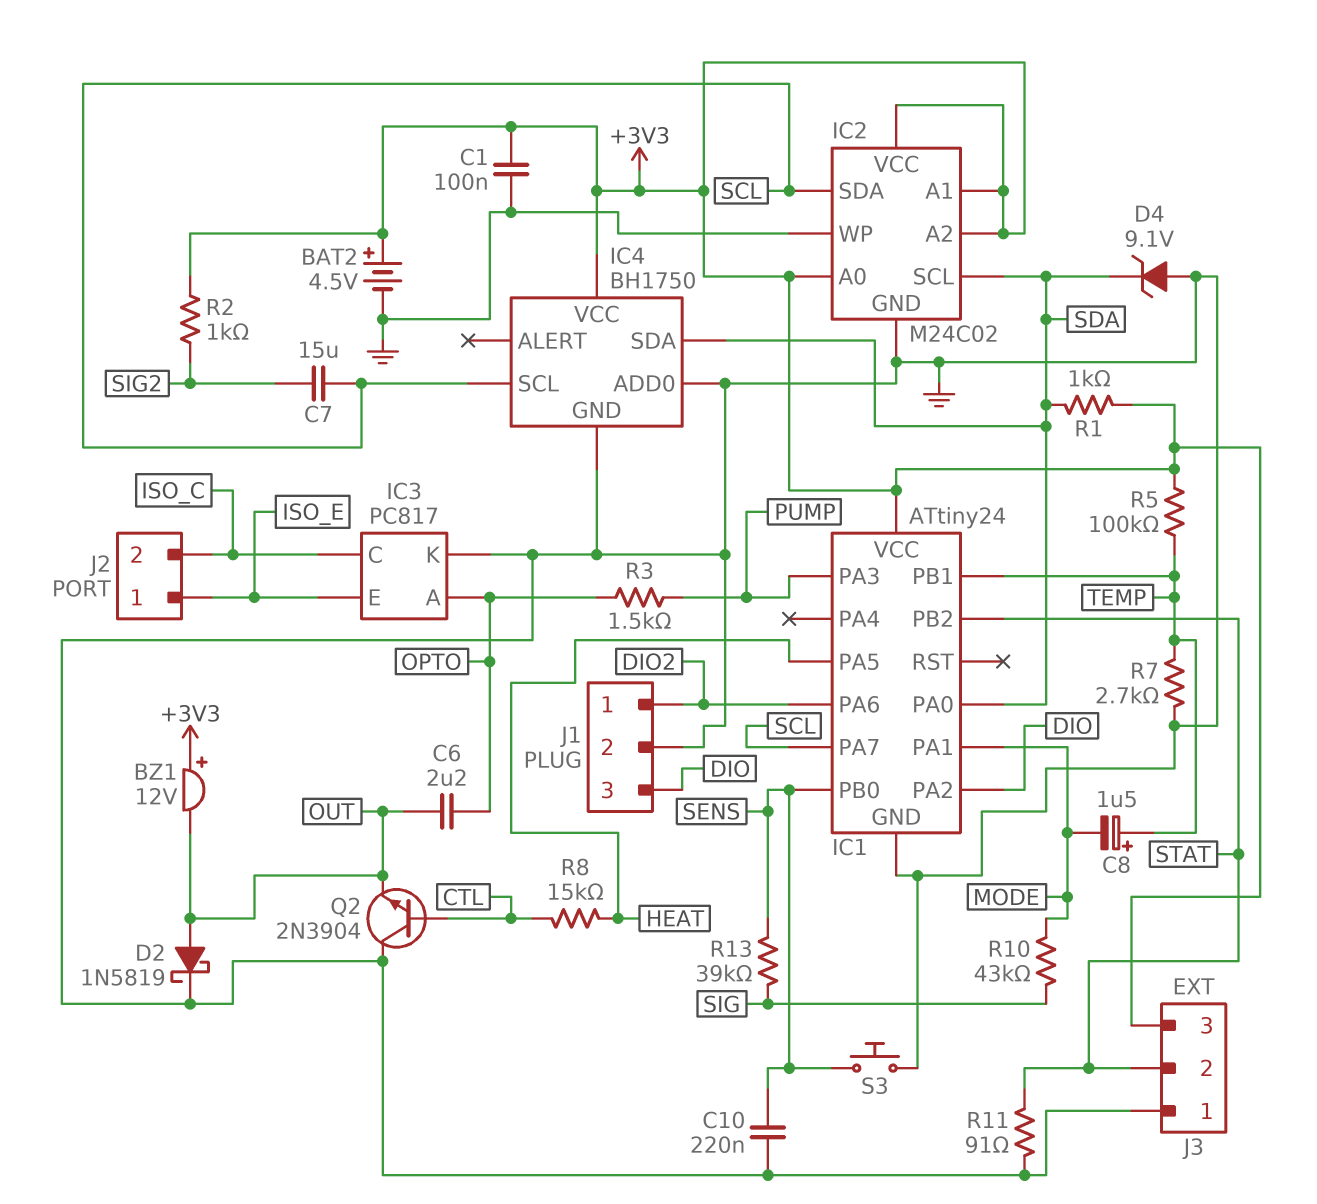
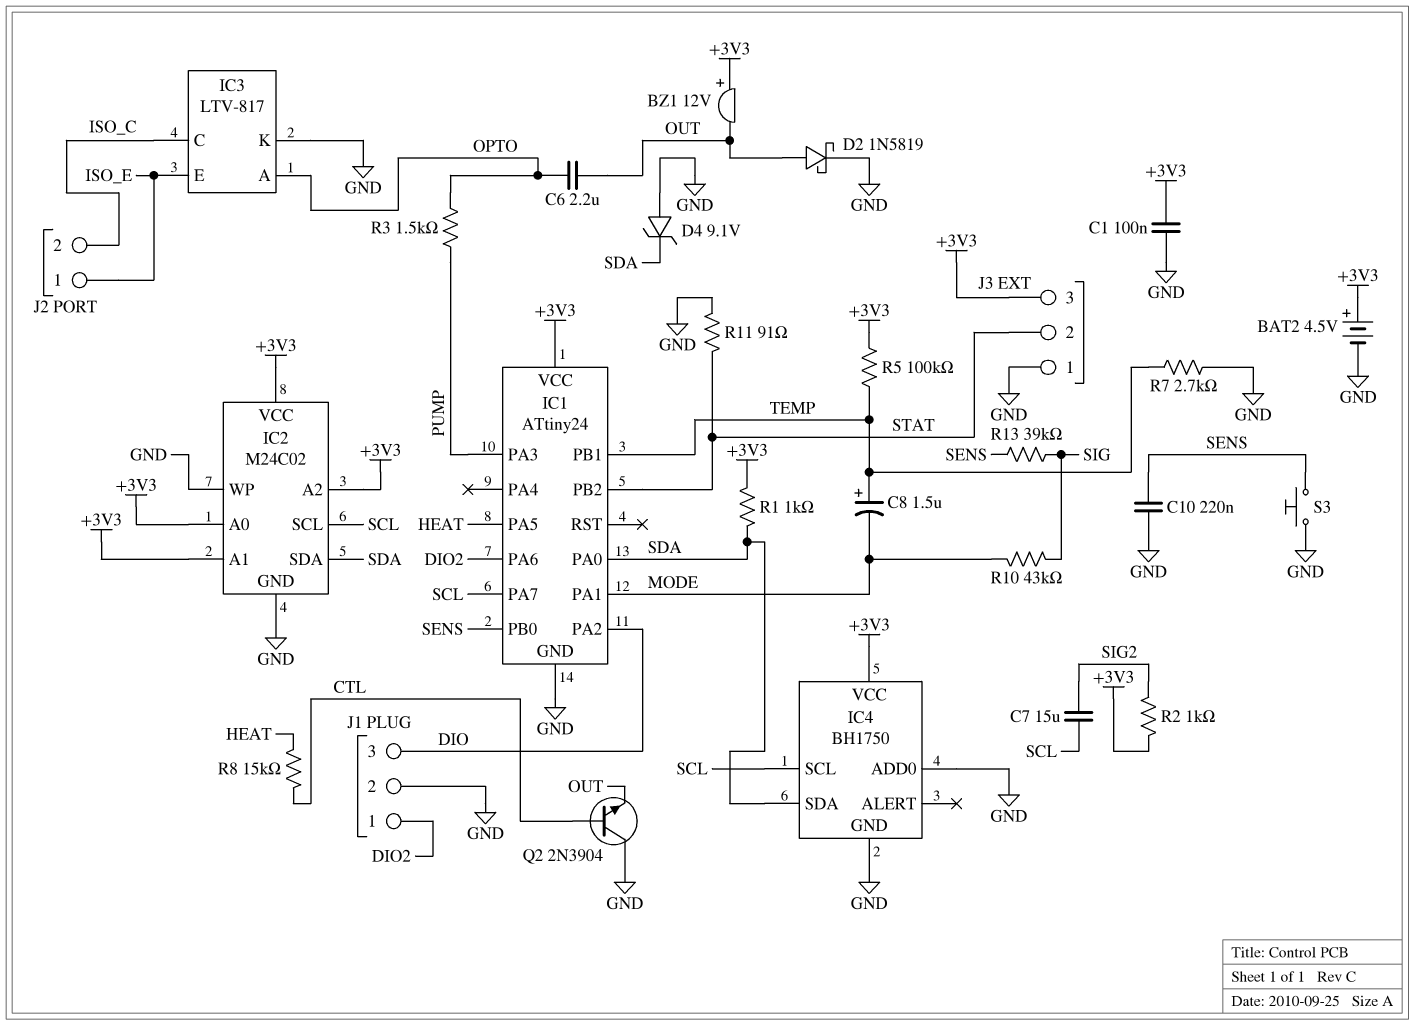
IC2 pin SCL: SDA -> SCL
IC2 pin SDA: SCL -> SDA
IC3: PC817 -> LTV-817

